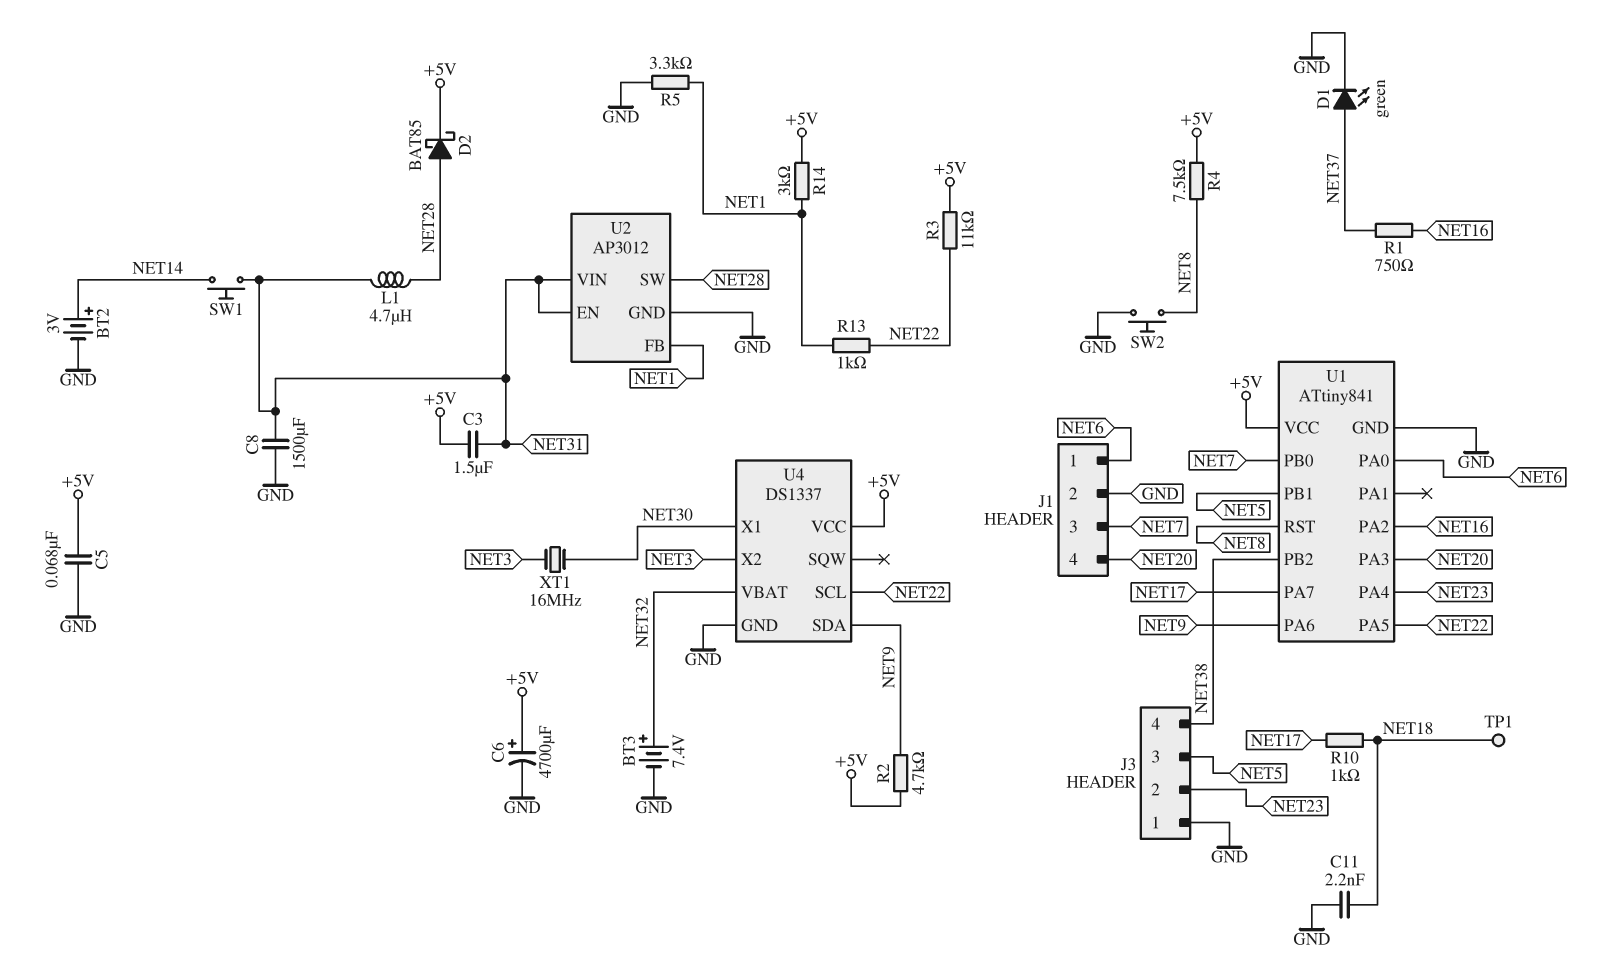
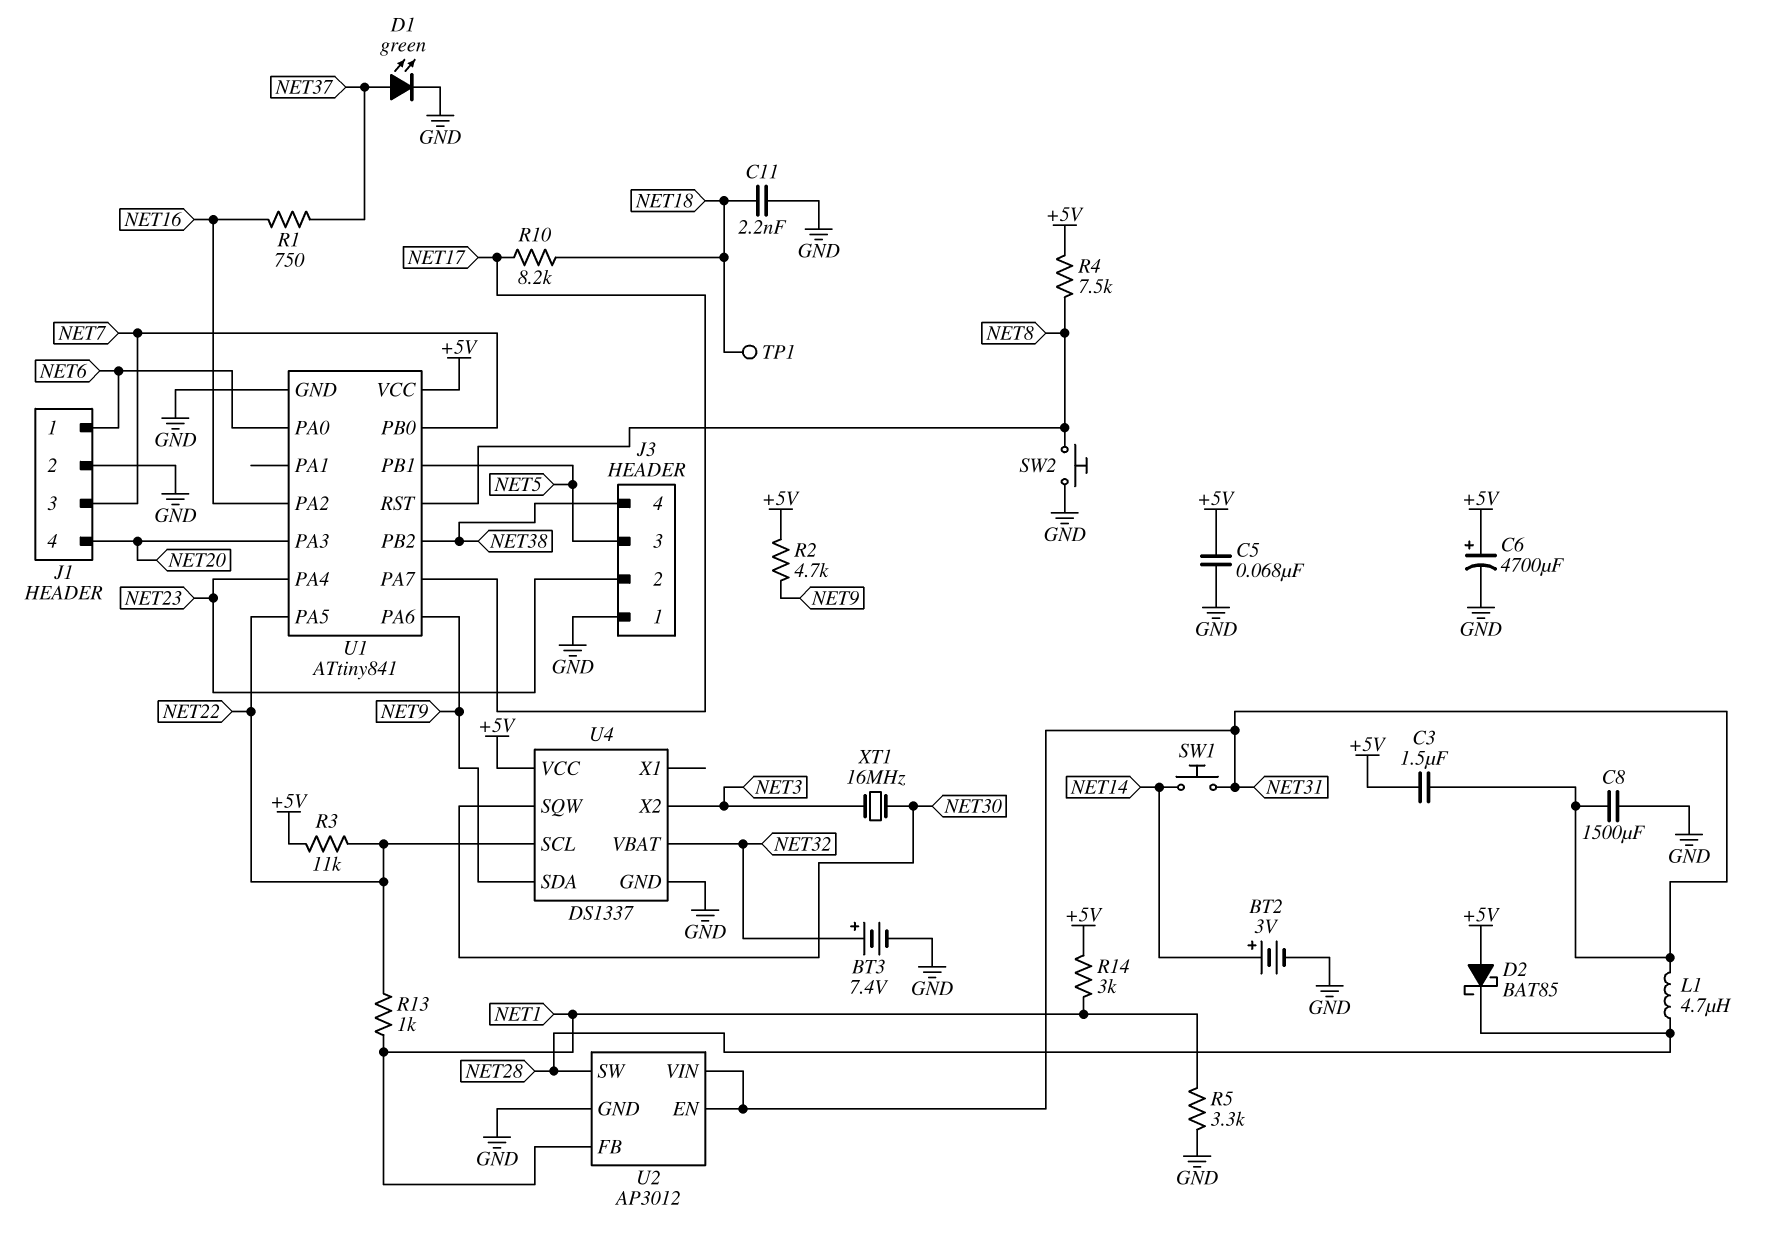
D2: schottky BAT85 (A NET28, K +5V) -> schottky BAT85 (A +5V, K NET28)
R10: 1k (NET17, NET18) -> 8.2k (NET17, NET18)
U4 pin SQW: none -> NET30
U4 pin X1: NET30 -> none

